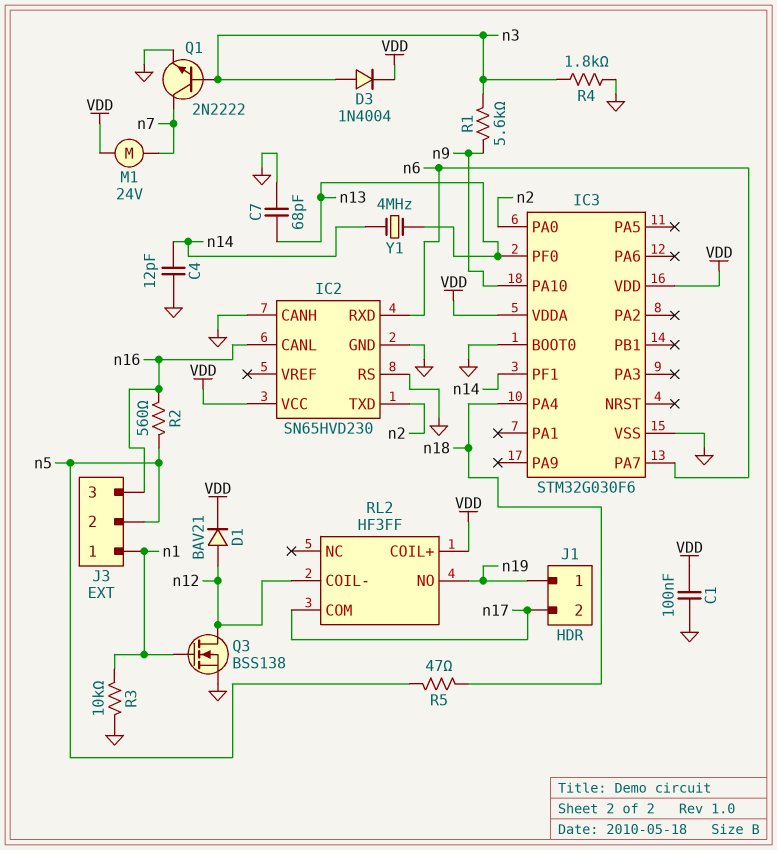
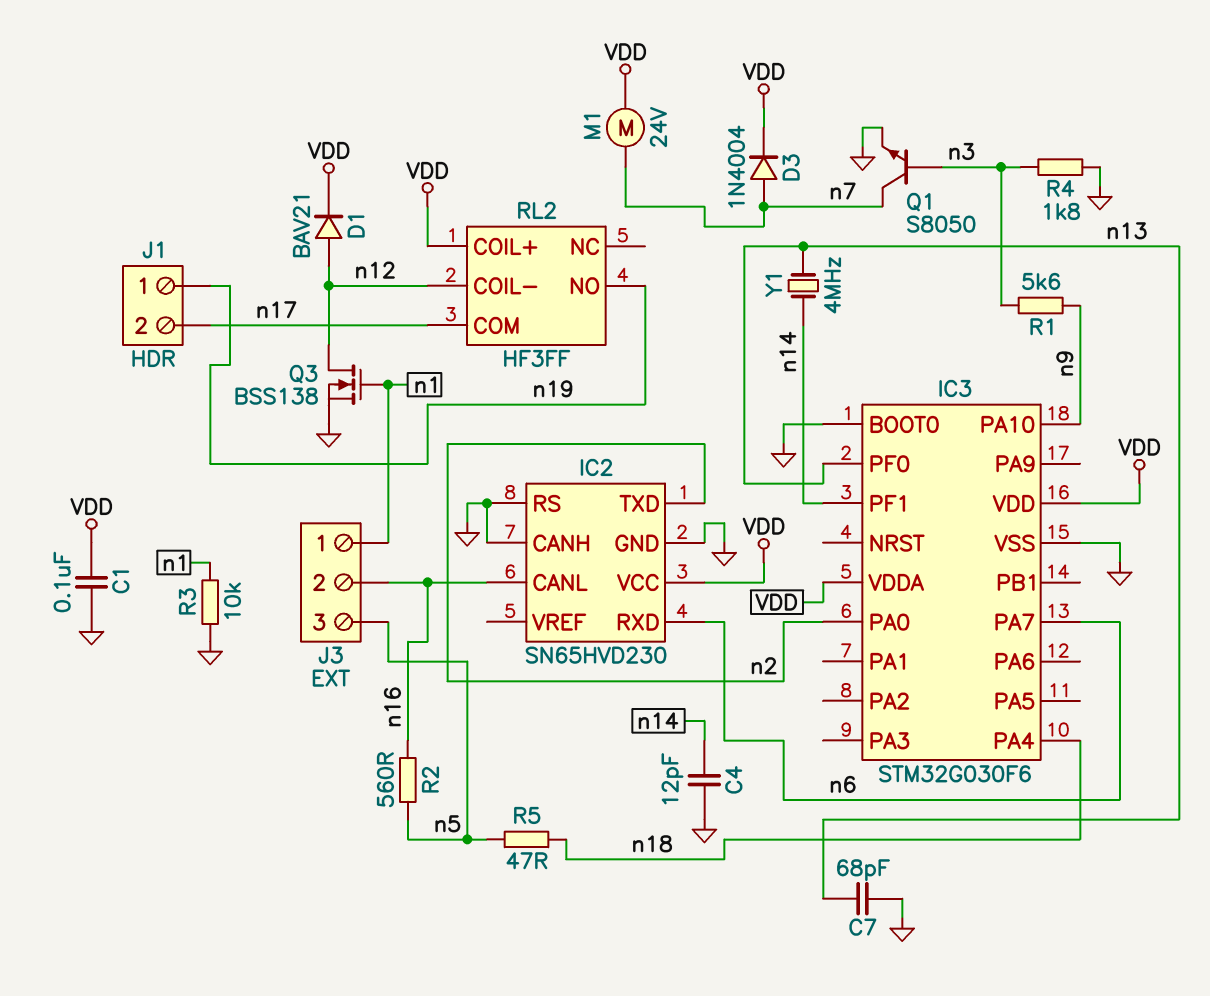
D3: diode 1N4004 (A n3, K VDD) -> diode 1N4004 (A n7, K VDD)
J3 pin 2: n5 -> n16
J3 pin 3: n16 -> n5
Q1: NPN 2N2222 (B n3, C n7, E GND) -> NPN S8050 (B n3, C n7, E GND)

